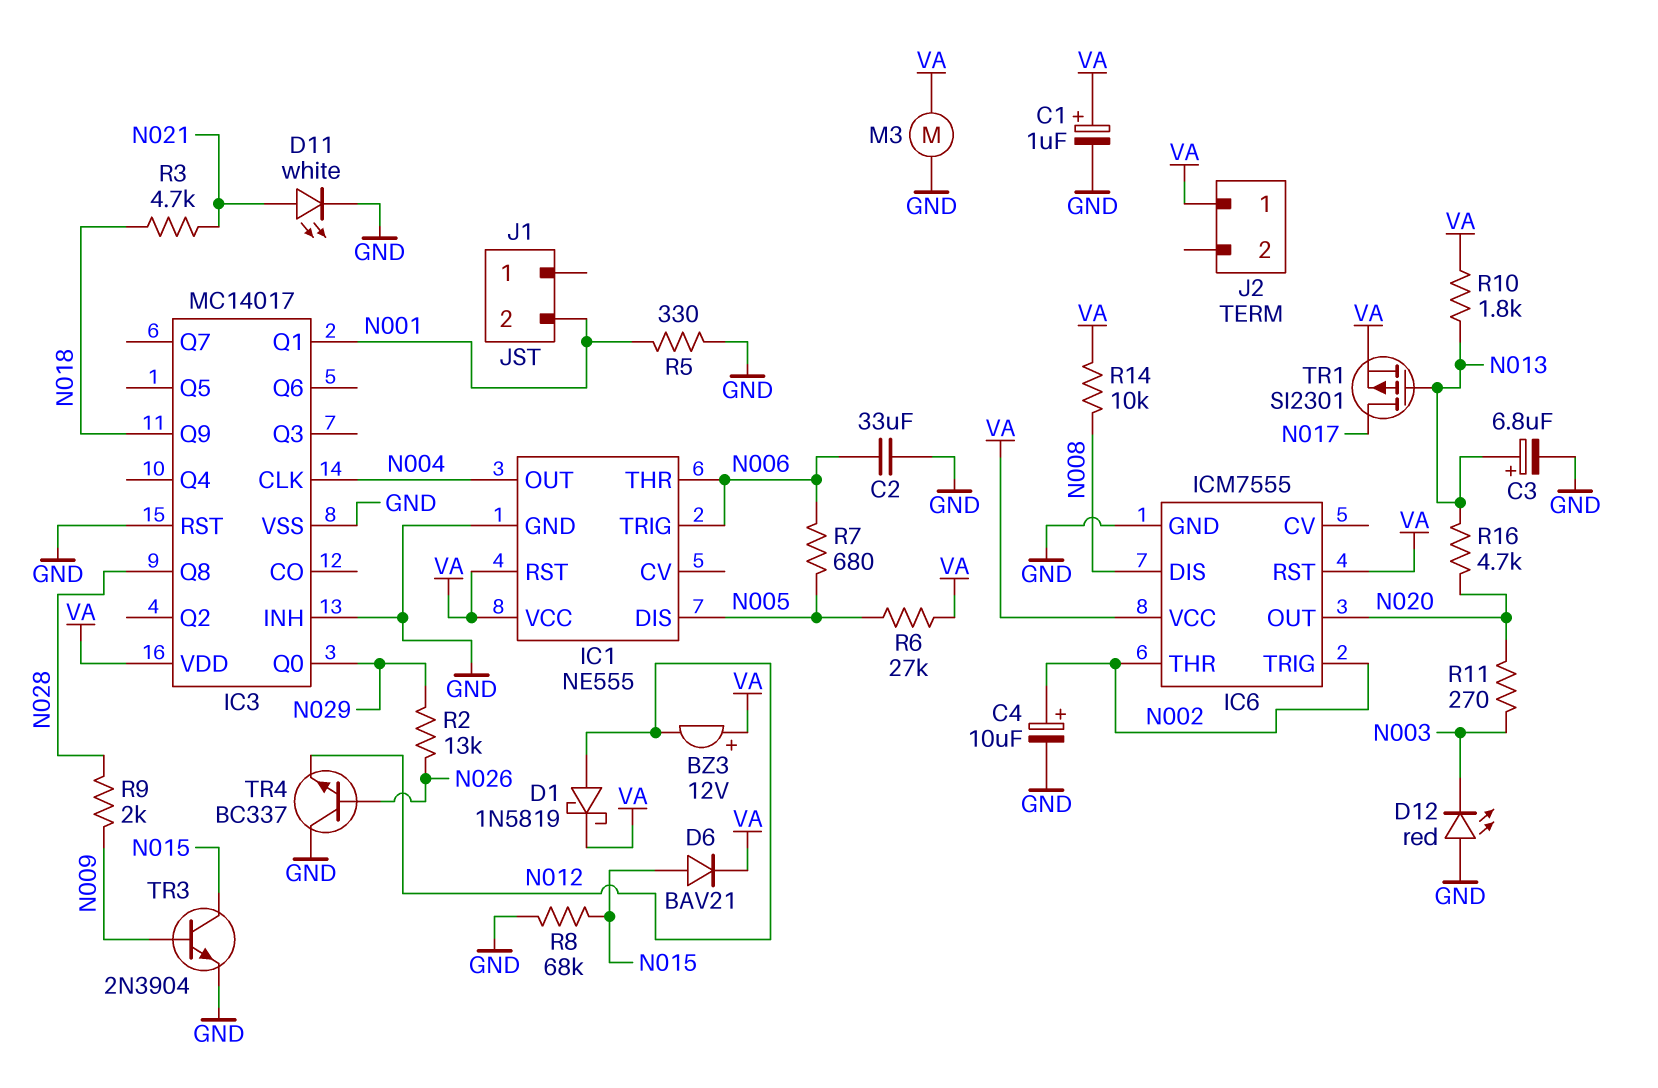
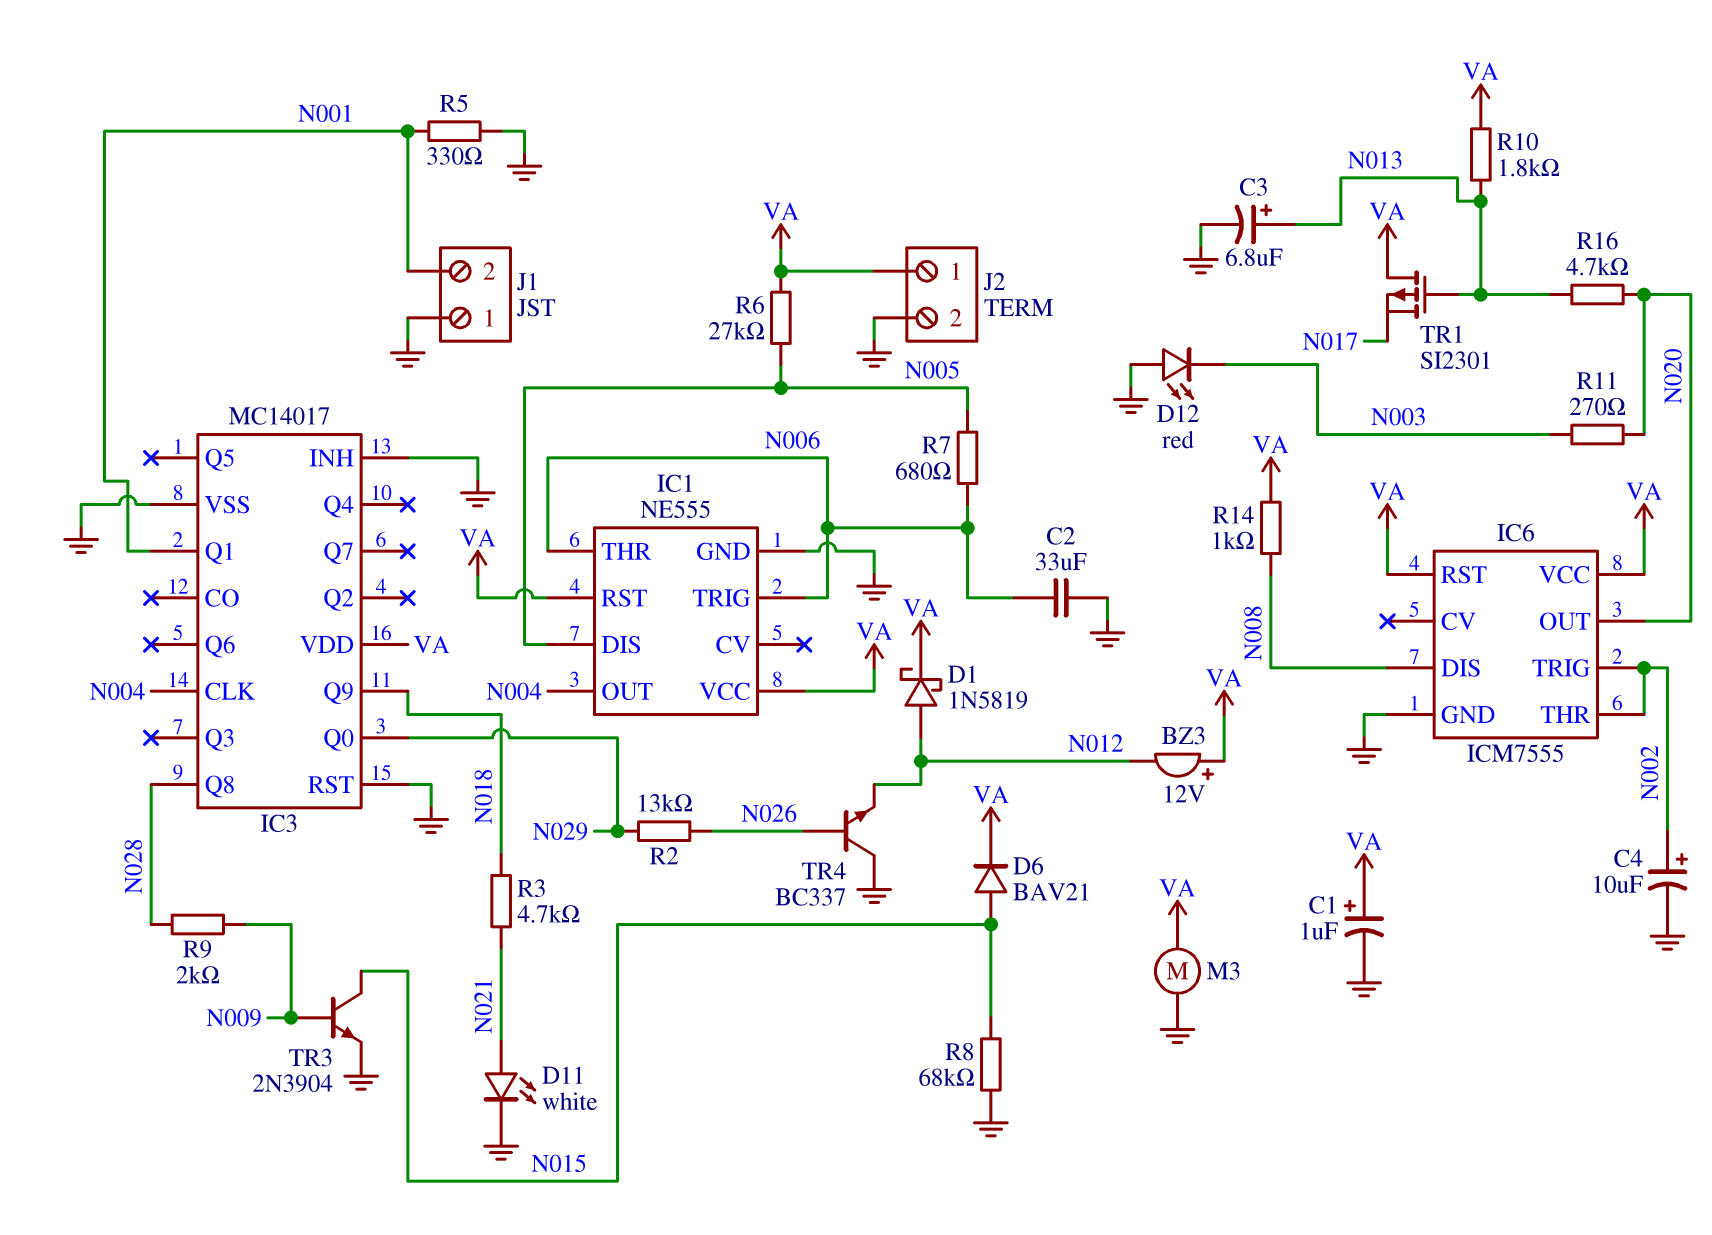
J1 pin 1: none -> GND
J2 pin 2: none -> GND
R14: 10k (N008, VA) -> 1k (N008, VA)
TR1: PMOS SI2301 (G N013, D N017, S VA) -> PMOS SI2301 (G N013, D VA, S N017)

